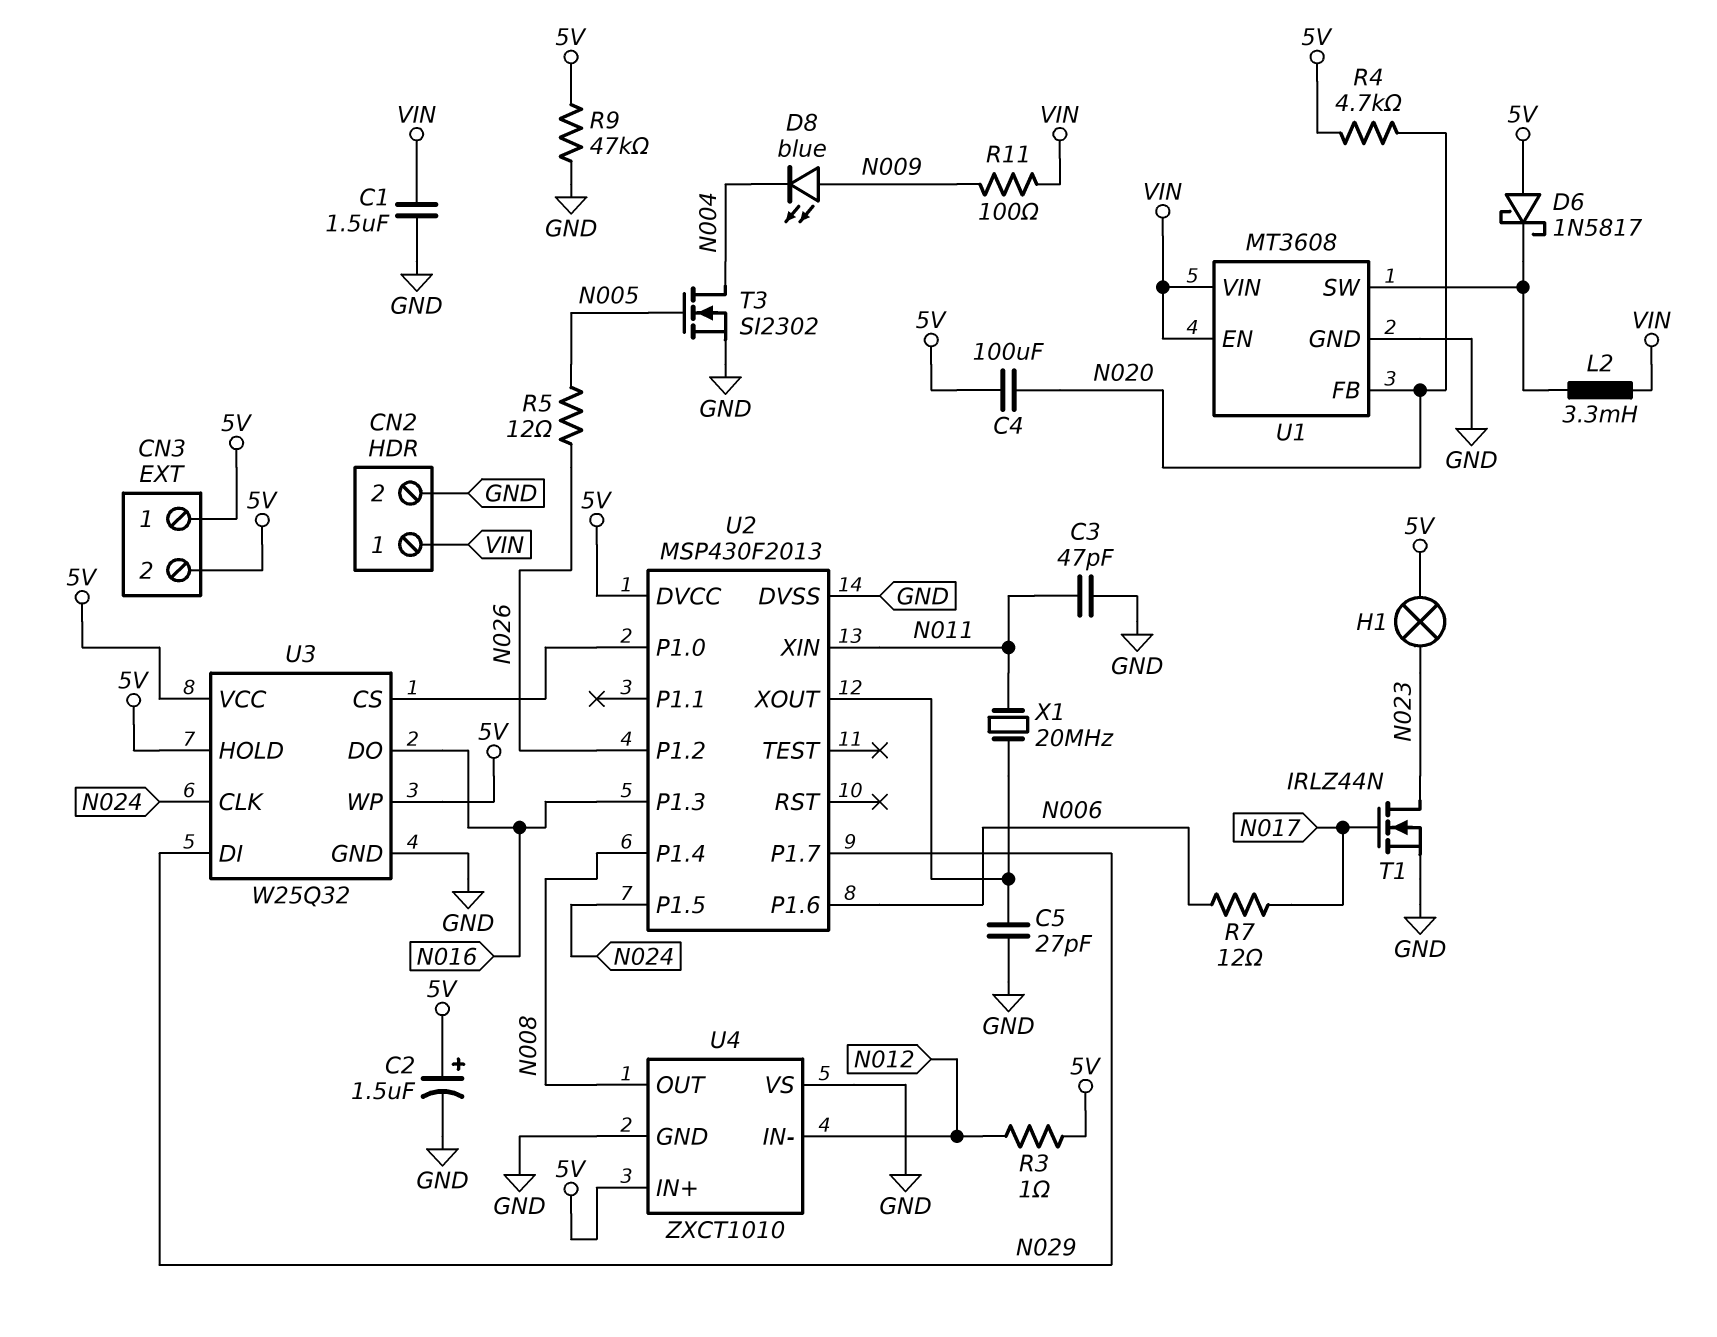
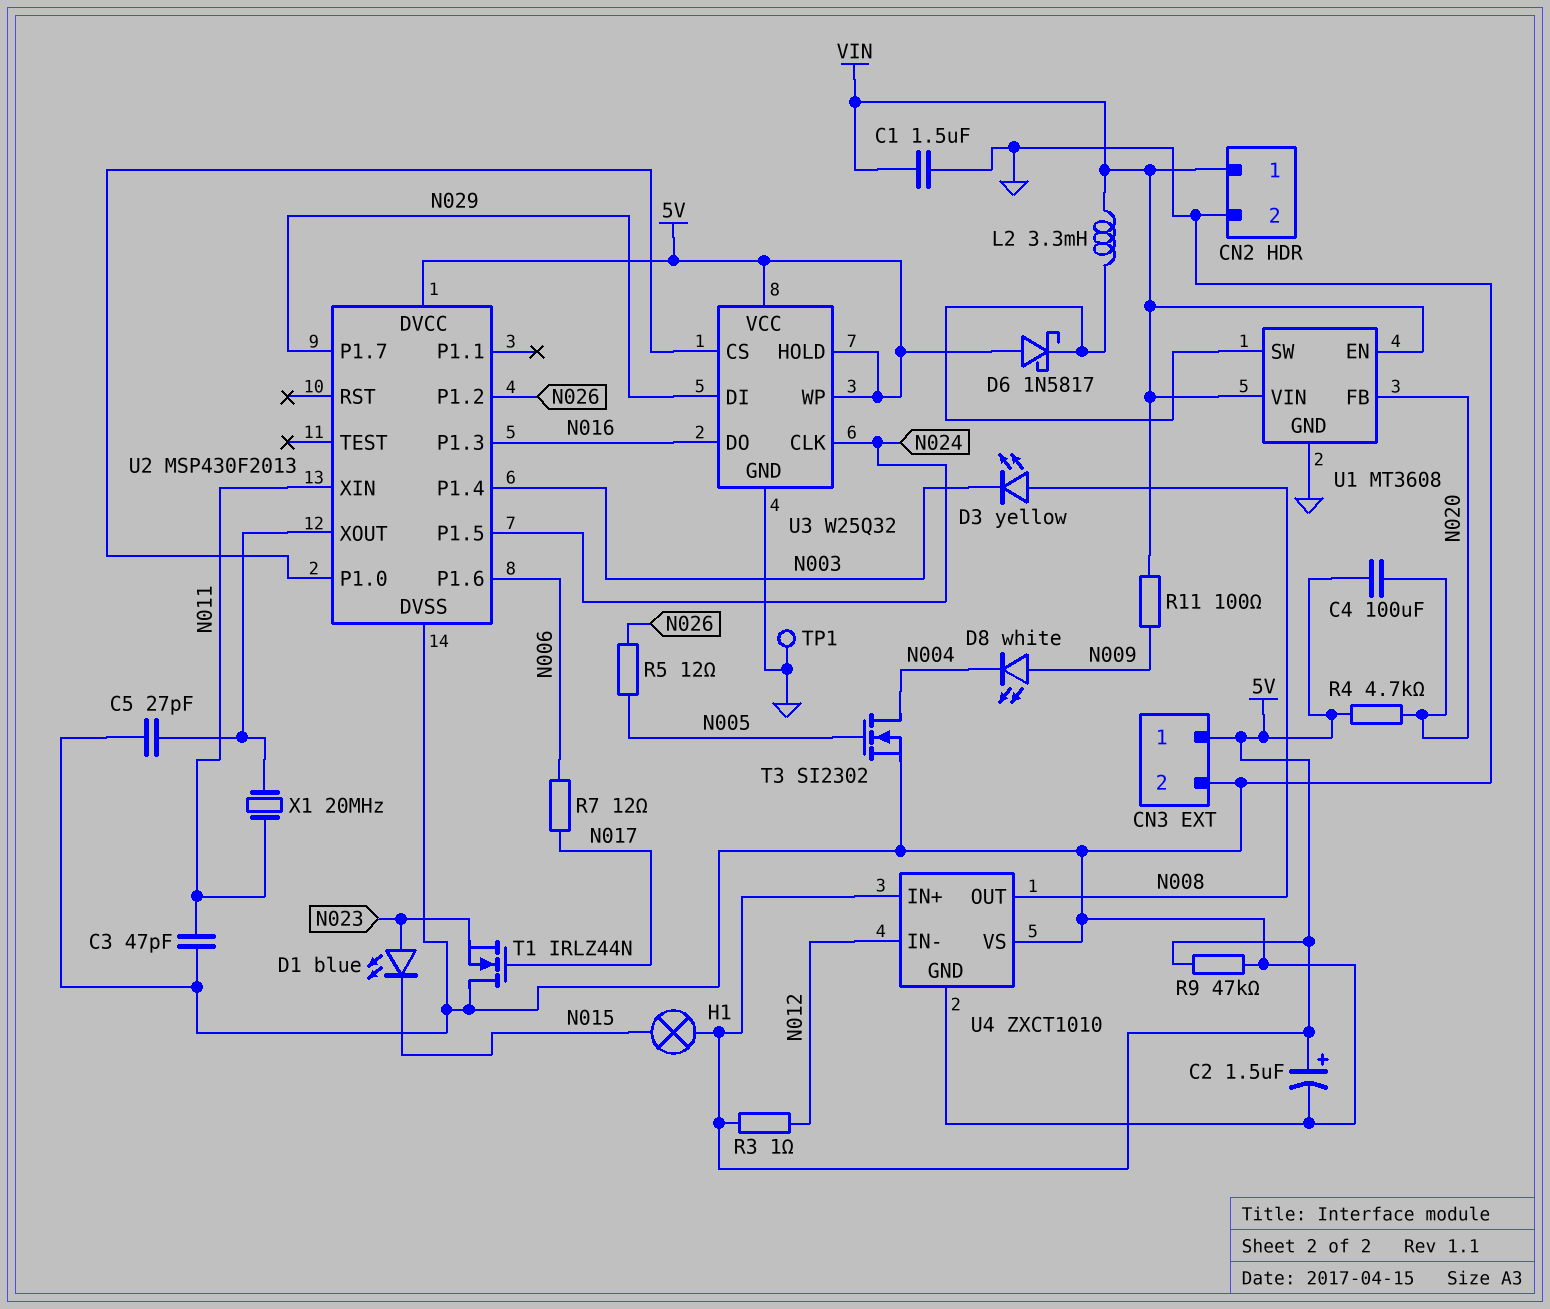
CN3 pin 2: 5V -> GND
D1: none -> LED blue (A N023, K N015)
D3: none -> LED yellow (A N008, K N003)
D8: LED blue (A N009, K N004) -> LED white (A N009, K N004)
H1: lamp (5V, N023) -> lamp (5V, N015)
T1: NMOS IRLZ44N (G N017, D N023, S GND) -> NMOS IRLZ44N (G N017, D GND, S N023)
TP1: none -> test point (GND)
U2 pin P1.4: N008 -> N003

